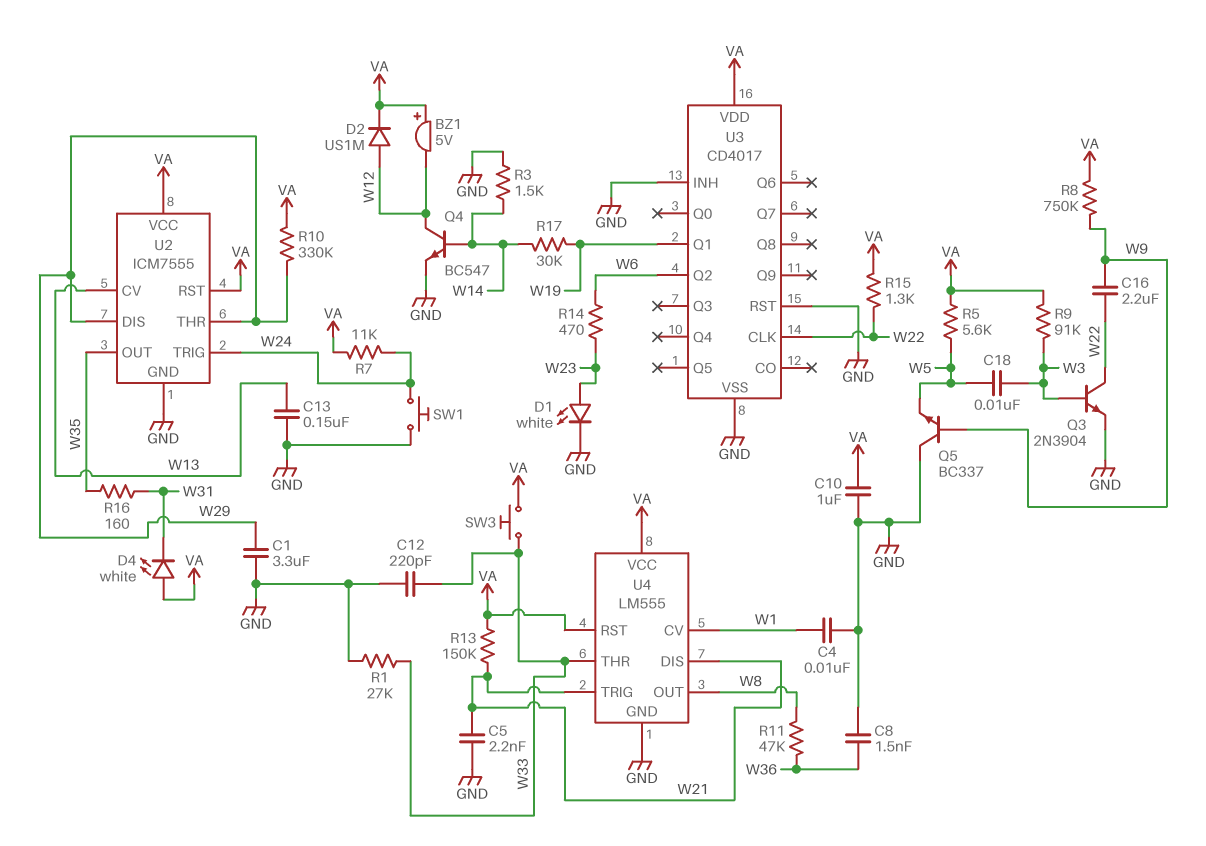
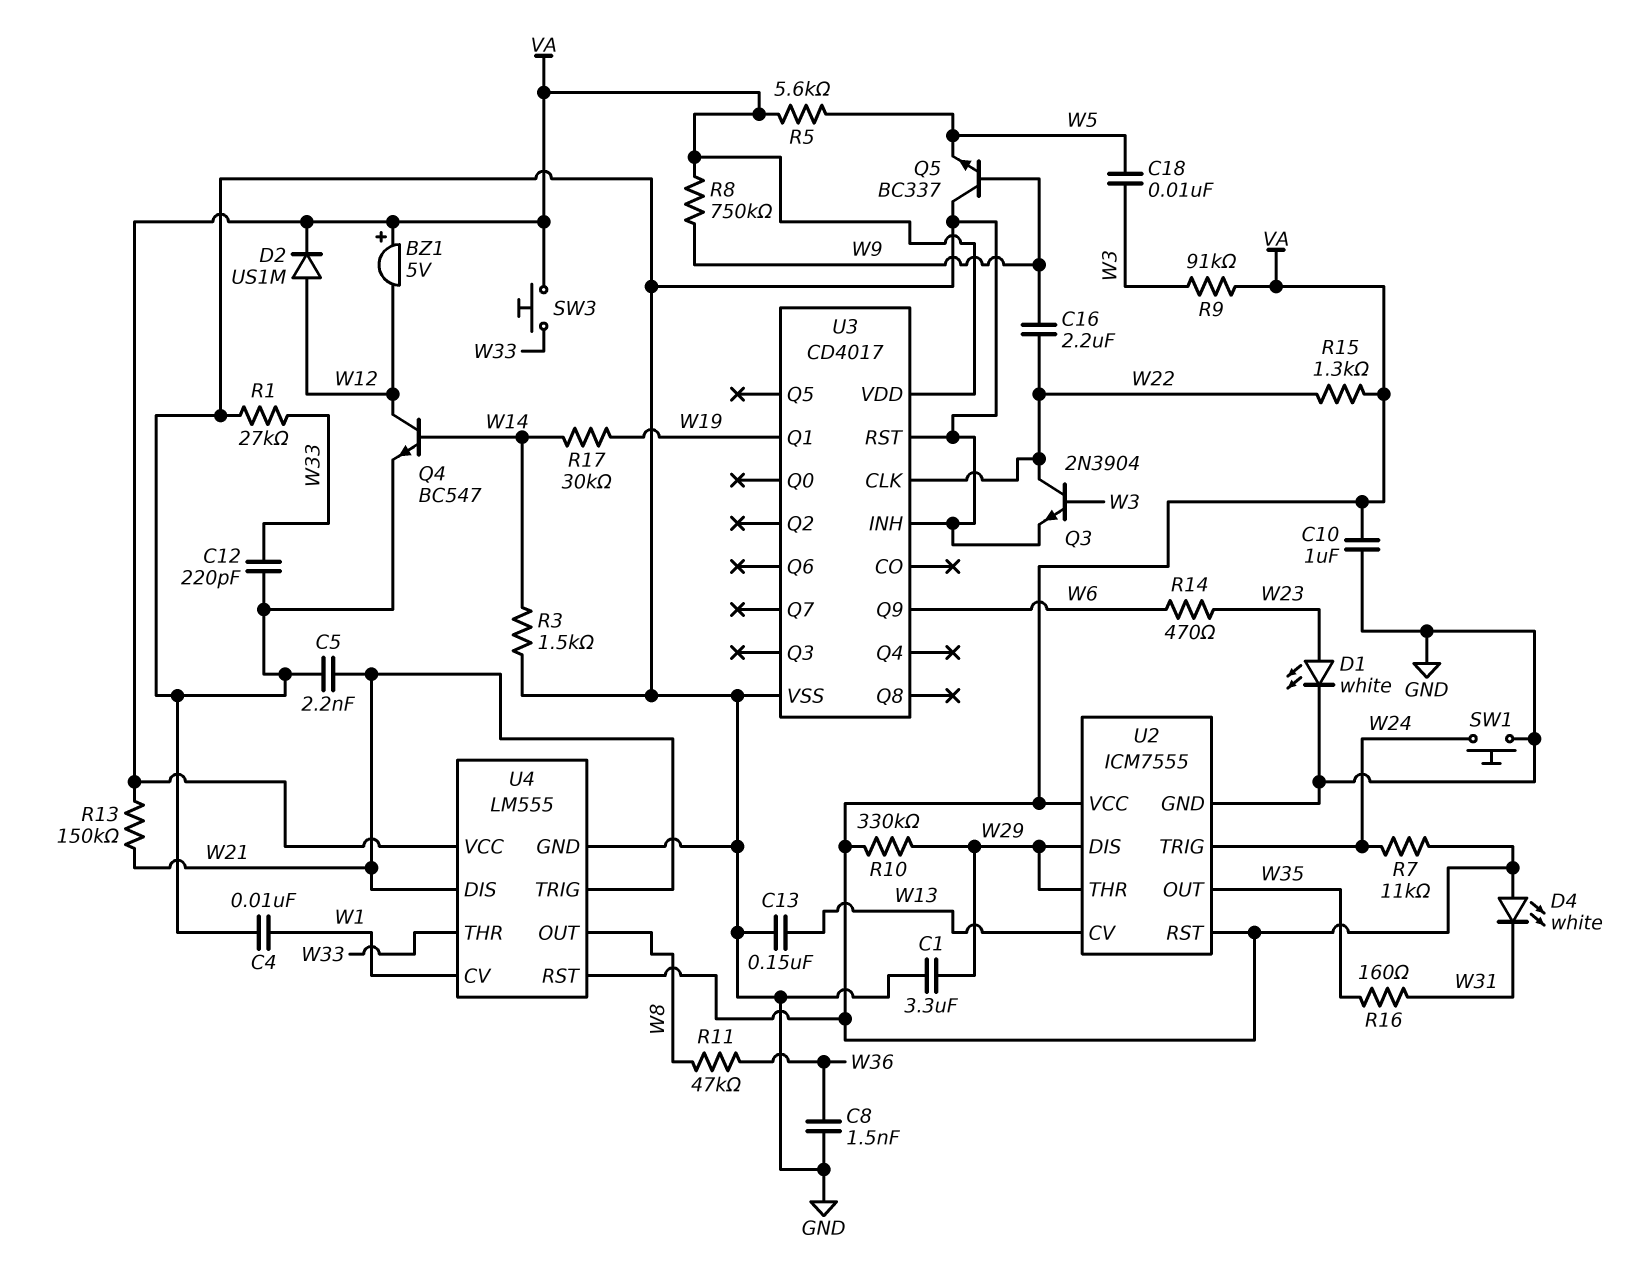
U3 pin Q2: W6 -> none
U3 pin Q9: none -> W6

